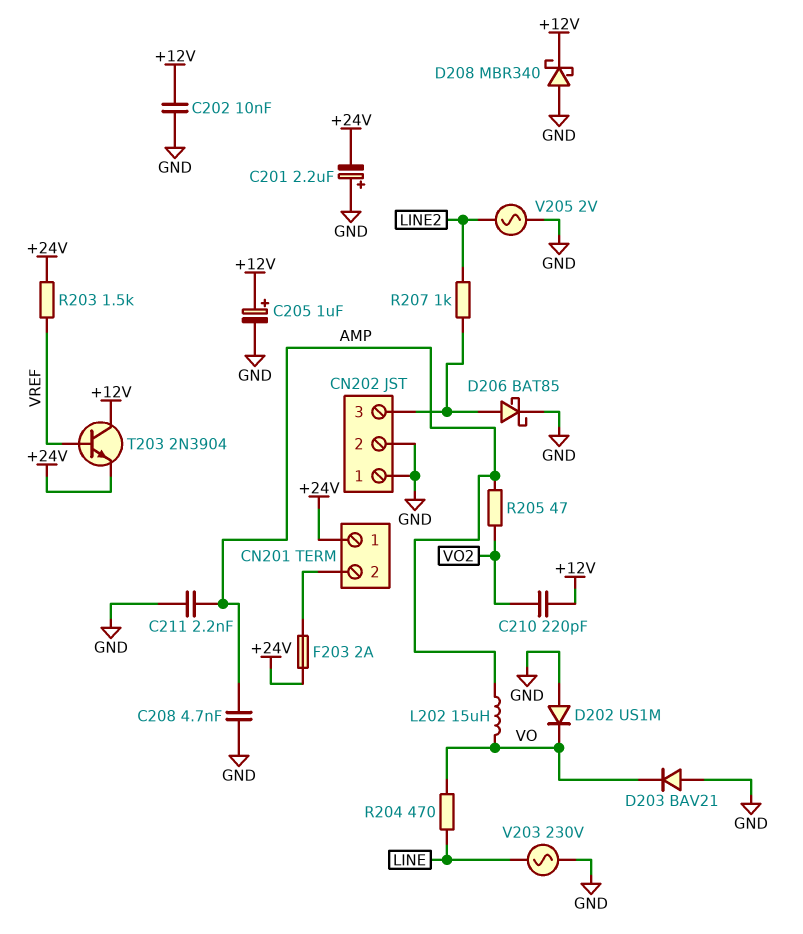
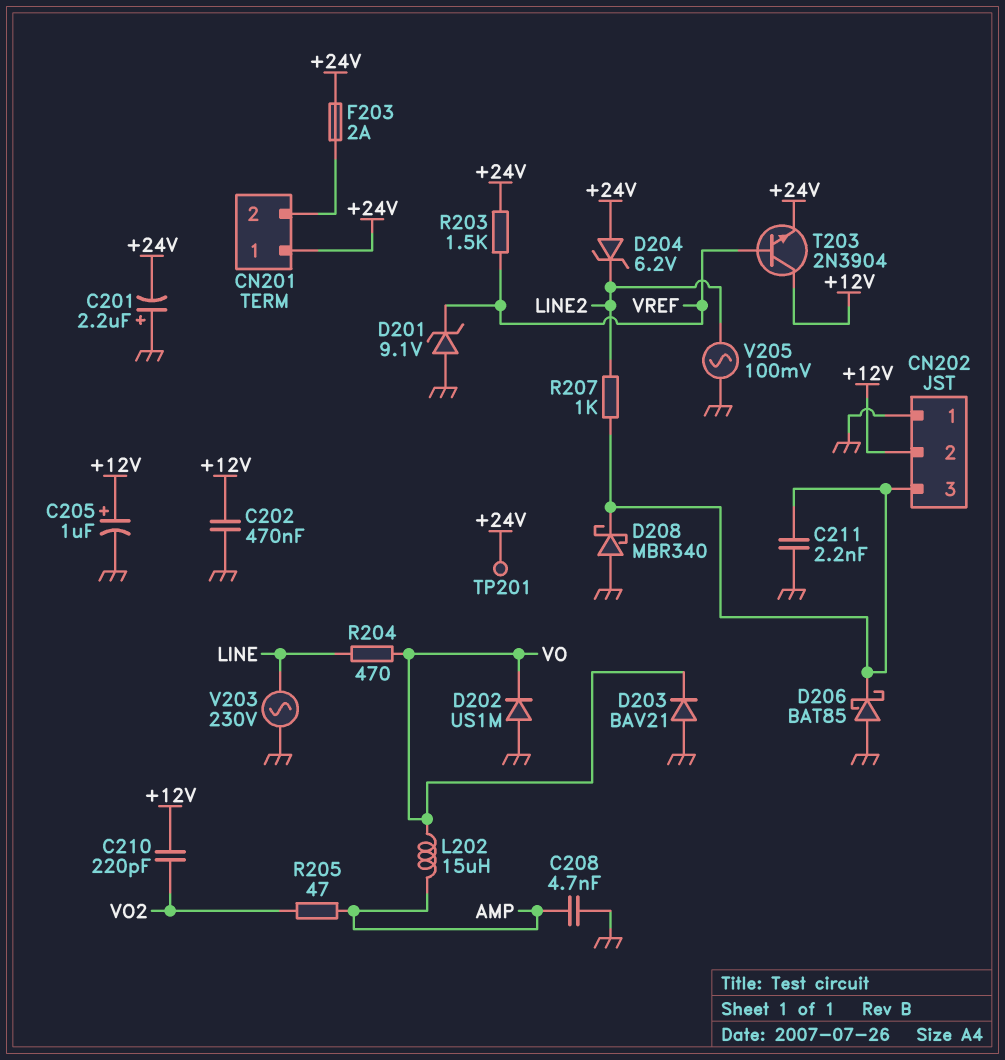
C202: 10nF (+12V, GND) -> 470nF (+12V, GND)
C211: 2.2nF (AMP, GND) -> 2.2nF (CN202/3, GND)
CN202 pin 2: GND -> +12V
D201: none -> zener 9.1V (A GND, K VREF)
D204: none -> zener 6.2V (A +24V, K LINE2)
D206: schottky BAT85 (A CN202/3, K GND) -> schottky BAT85 (A GND, K CN202/3)
D208: schottky MBR340 (A GND, K +12V) -> schottky MBR340 (A GND, K CN202/3)
TP201: none -> test point (+24V)
V205: AC 2V (GND, LINE2) -> AC 100mV (GND, LINE2)

